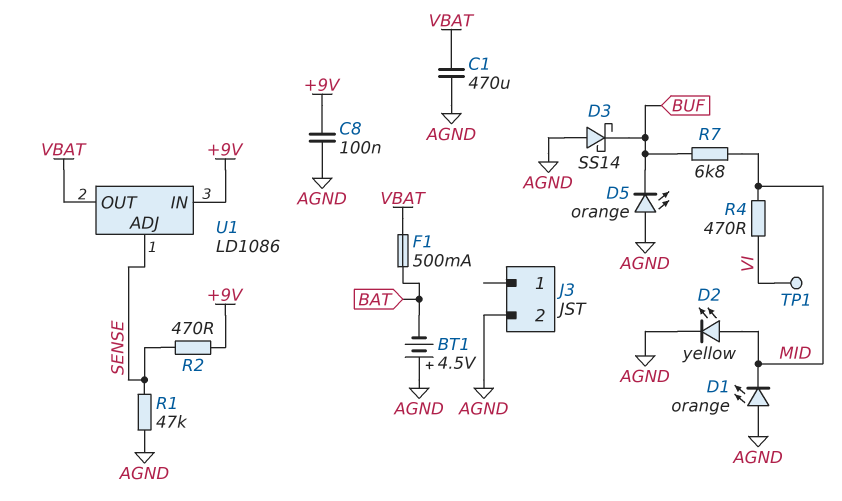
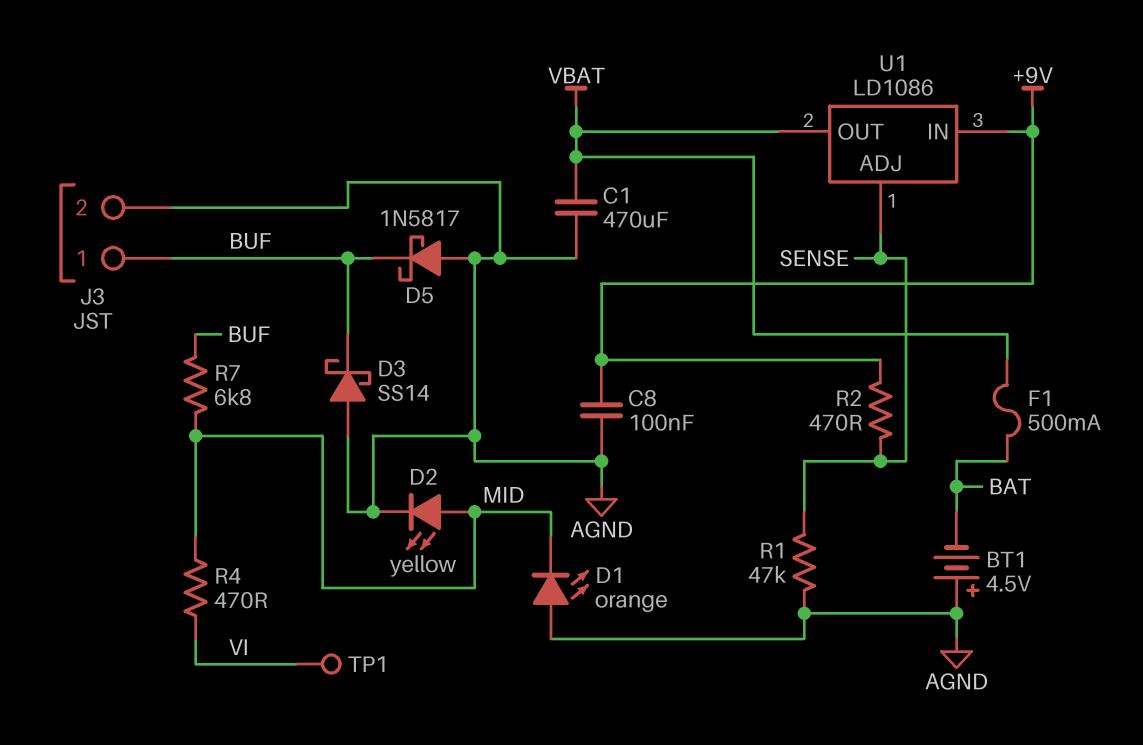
D5: LED orange (A AGND, K BUF) -> schottky 1N5817 (A AGND, K BUF)
J3 pin 1: none -> BUF

